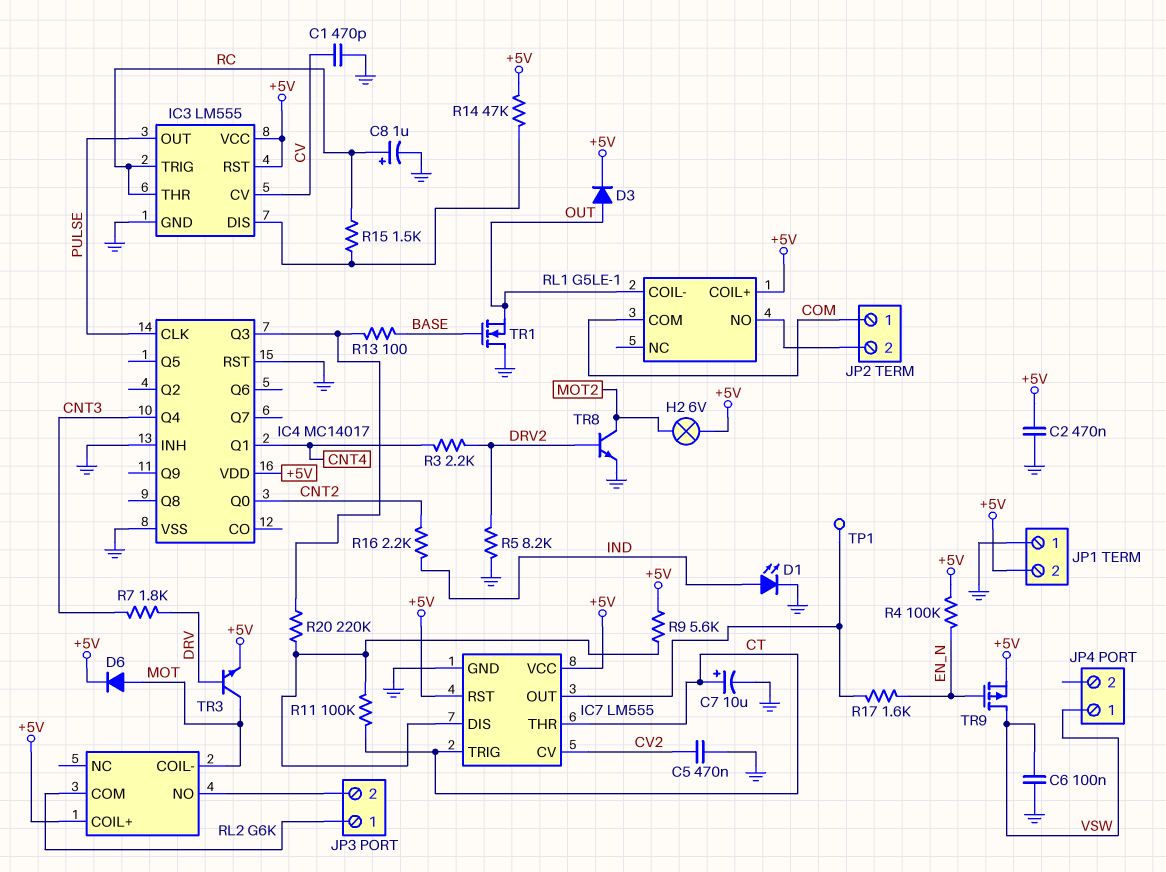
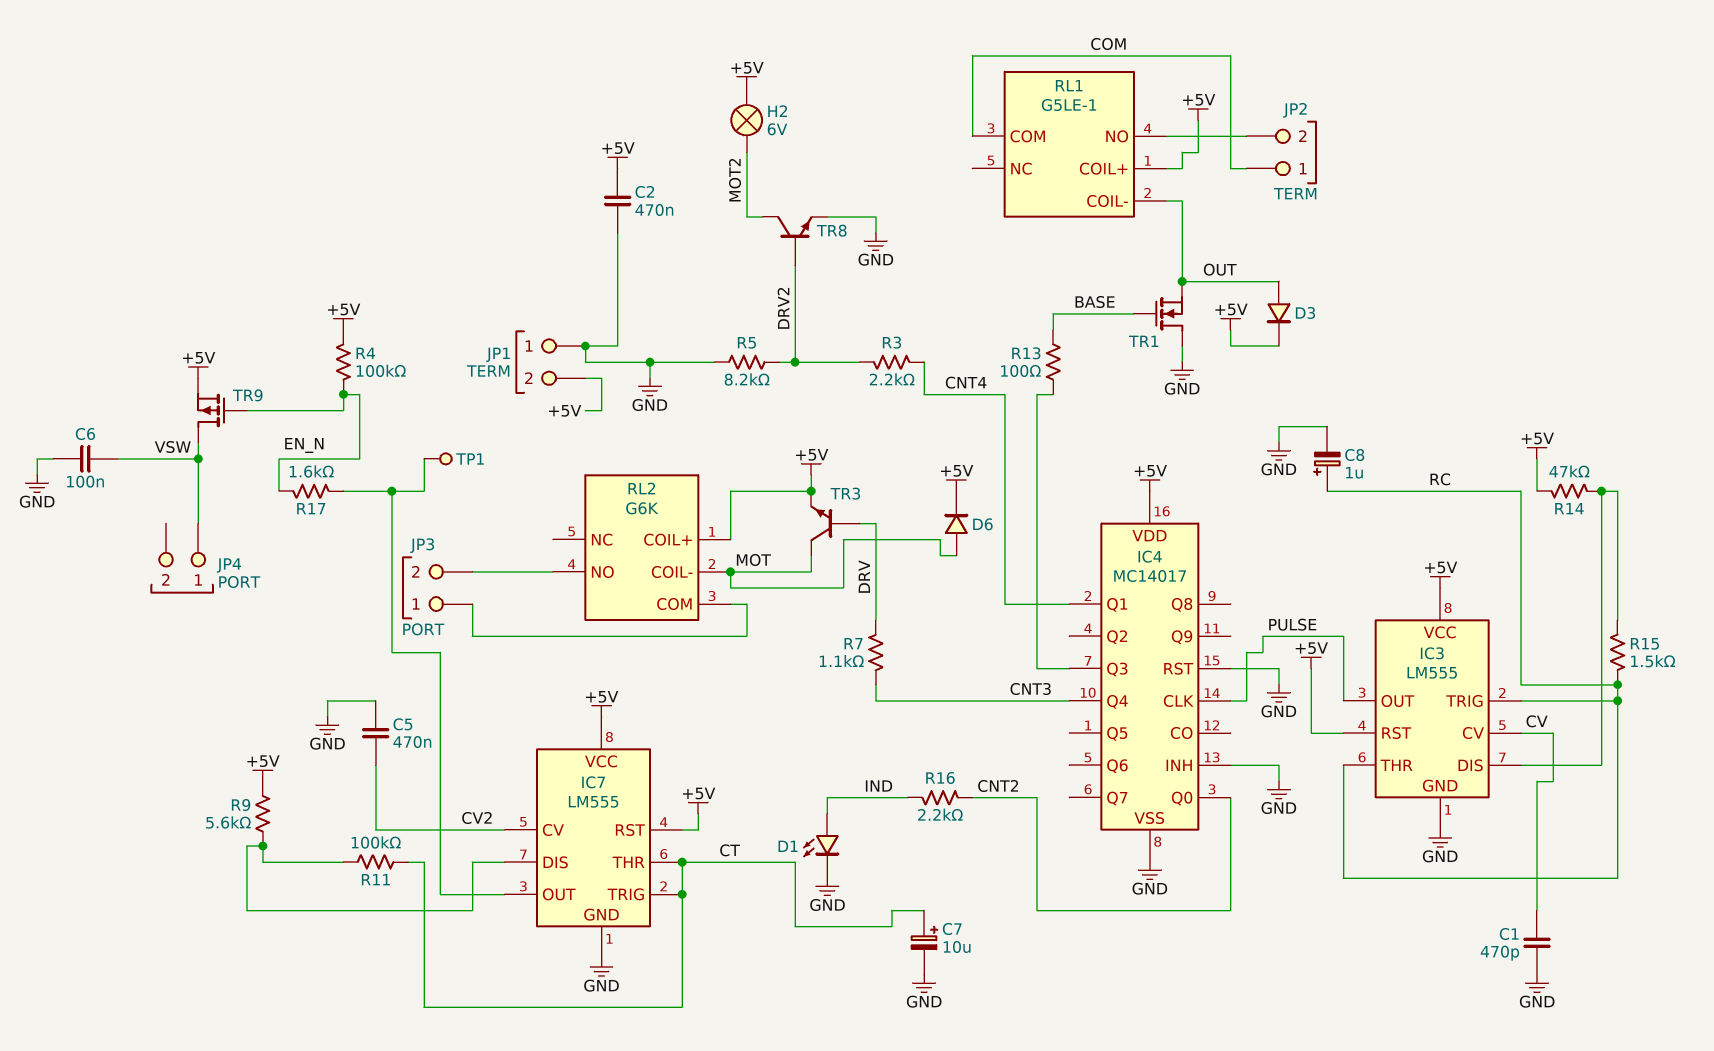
R7: 1.8k (CNT3, DRV) -> 1.1k (CNT3, DRV)
R20: 220k (IC4/Q3, IC7/DIS) -> none

